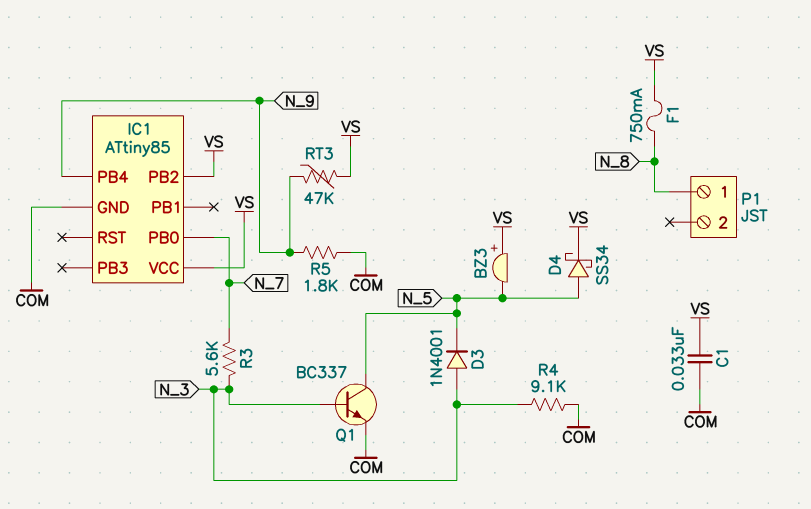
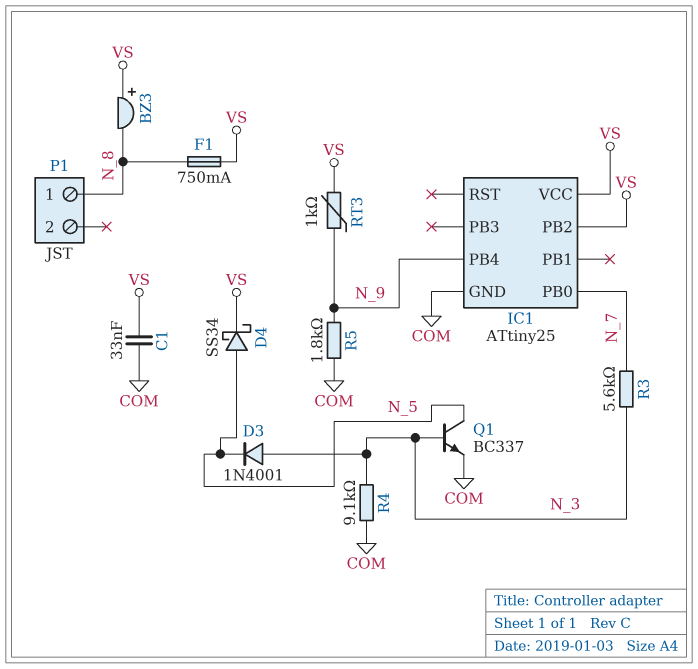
BZ3: buzzer (plus VS, minus N_5) -> buzzer (plus VS, minus N_8)
IC1: ATtiny85 -> ATtiny25
RT3: 47k (N_9, VS) -> 1k (N_9, VS)

